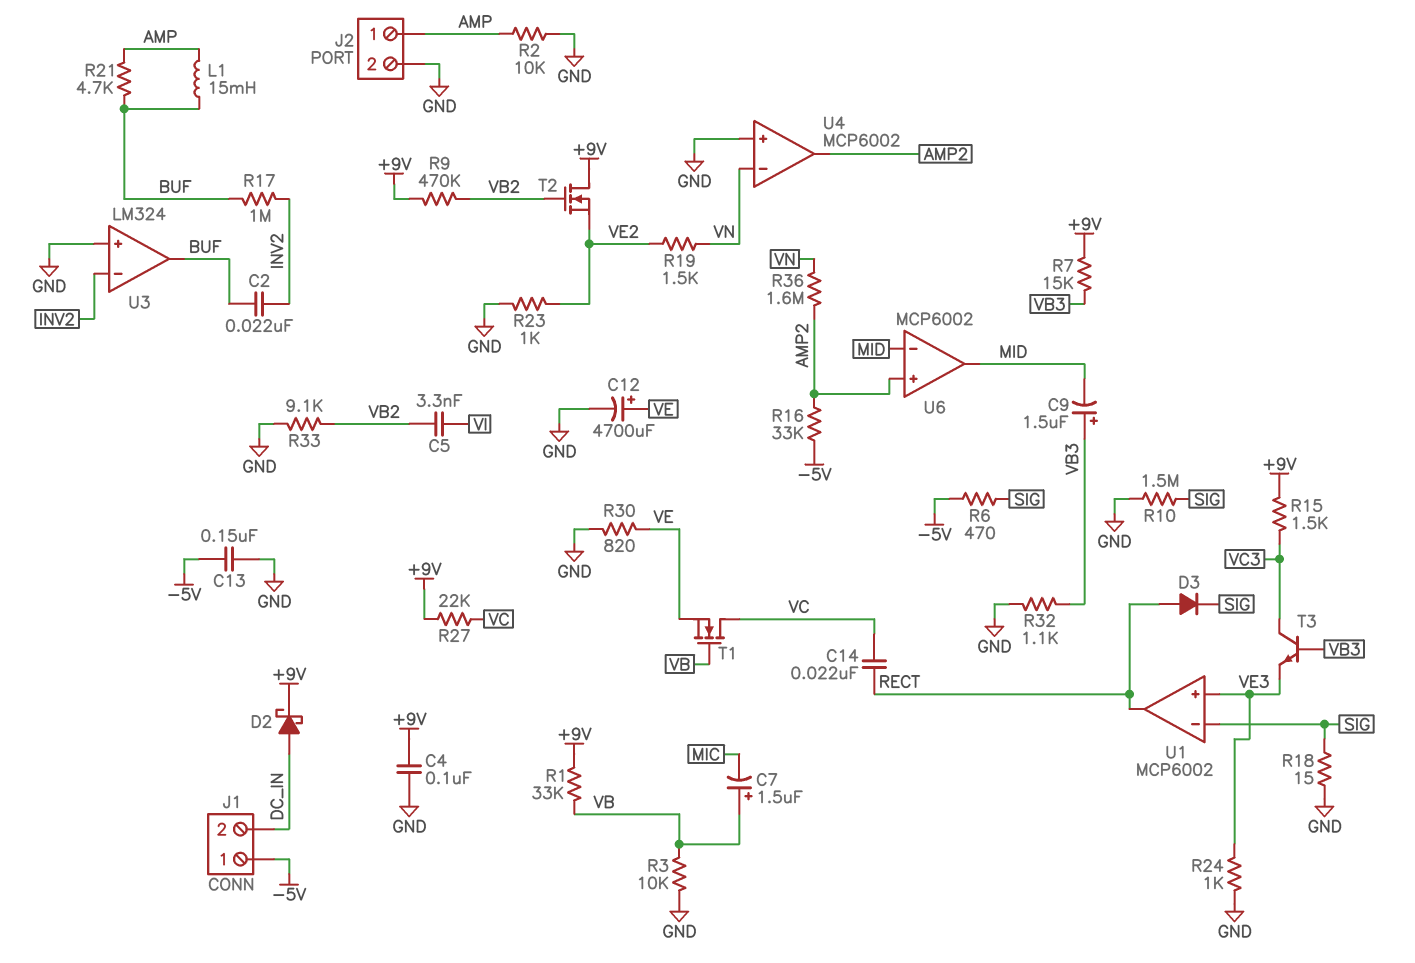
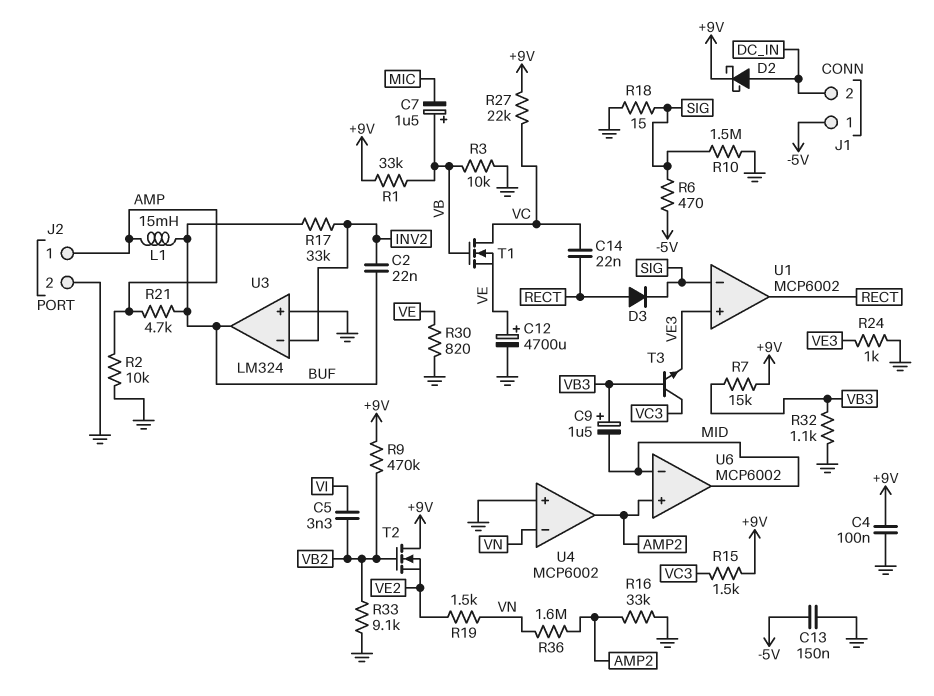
R16: 33k (-5V, AMP2) -> 33k (AMP2, GND)
R17: 1M (BUF, INV2) -> 33k (BUF, INV2)
R23: 1k (GND, VE2) -> none

